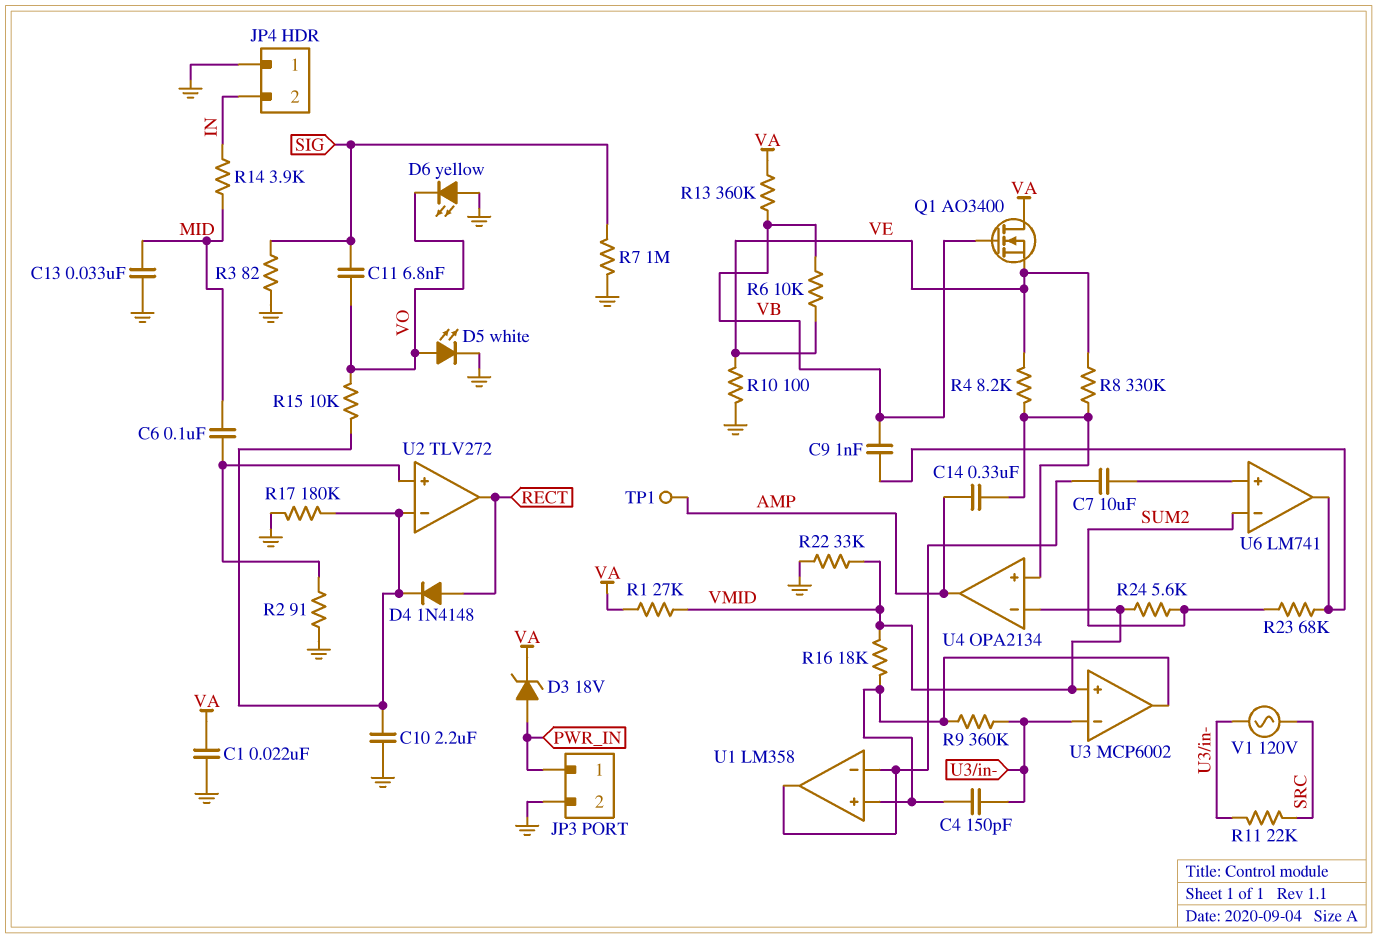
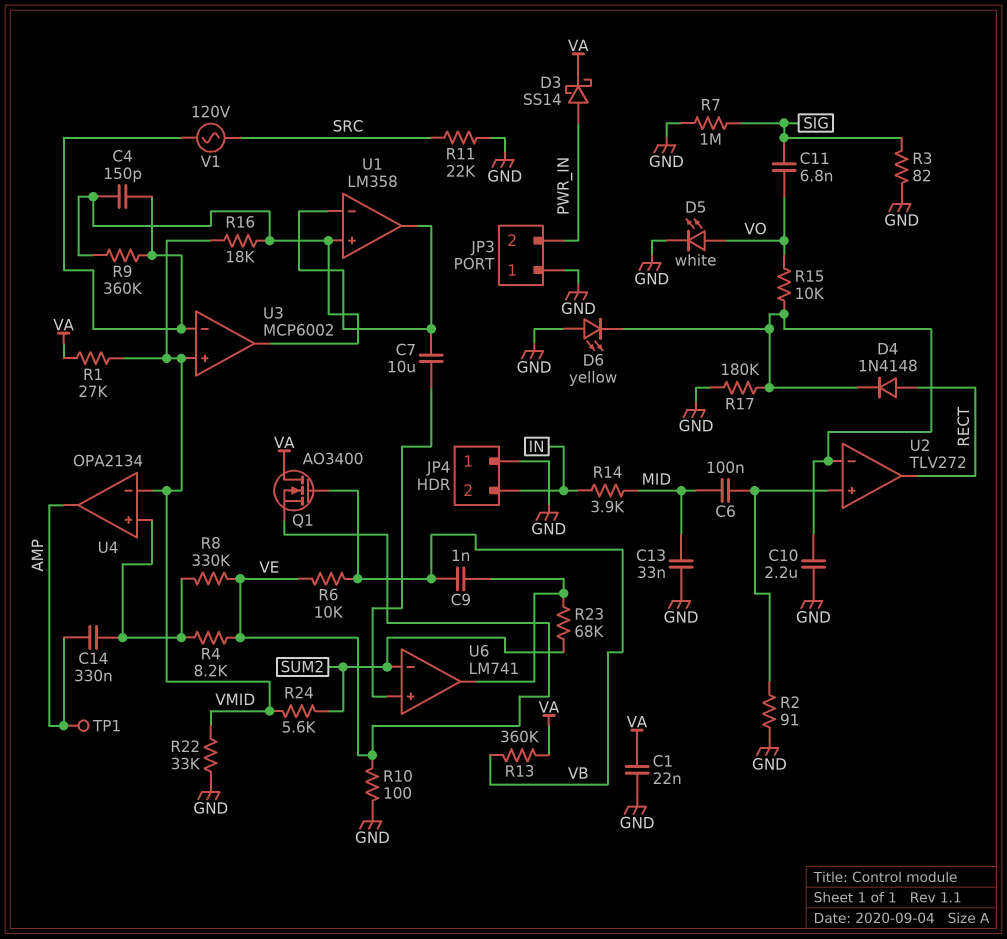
D3: zener 18V (A PWR_IN, K VA) -> schottky SS14 (A PWR_IN, K VA)
D6: LED yellow (A GND, K VO) -> LED yellow (A GND, K U2/in-)
JP3 pin 1: PWR_IN -> GND
JP3 pin 2: GND -> PWR_IN
R11: 22k (SRC, U3/in-) -> 22k (GND, SRC)

